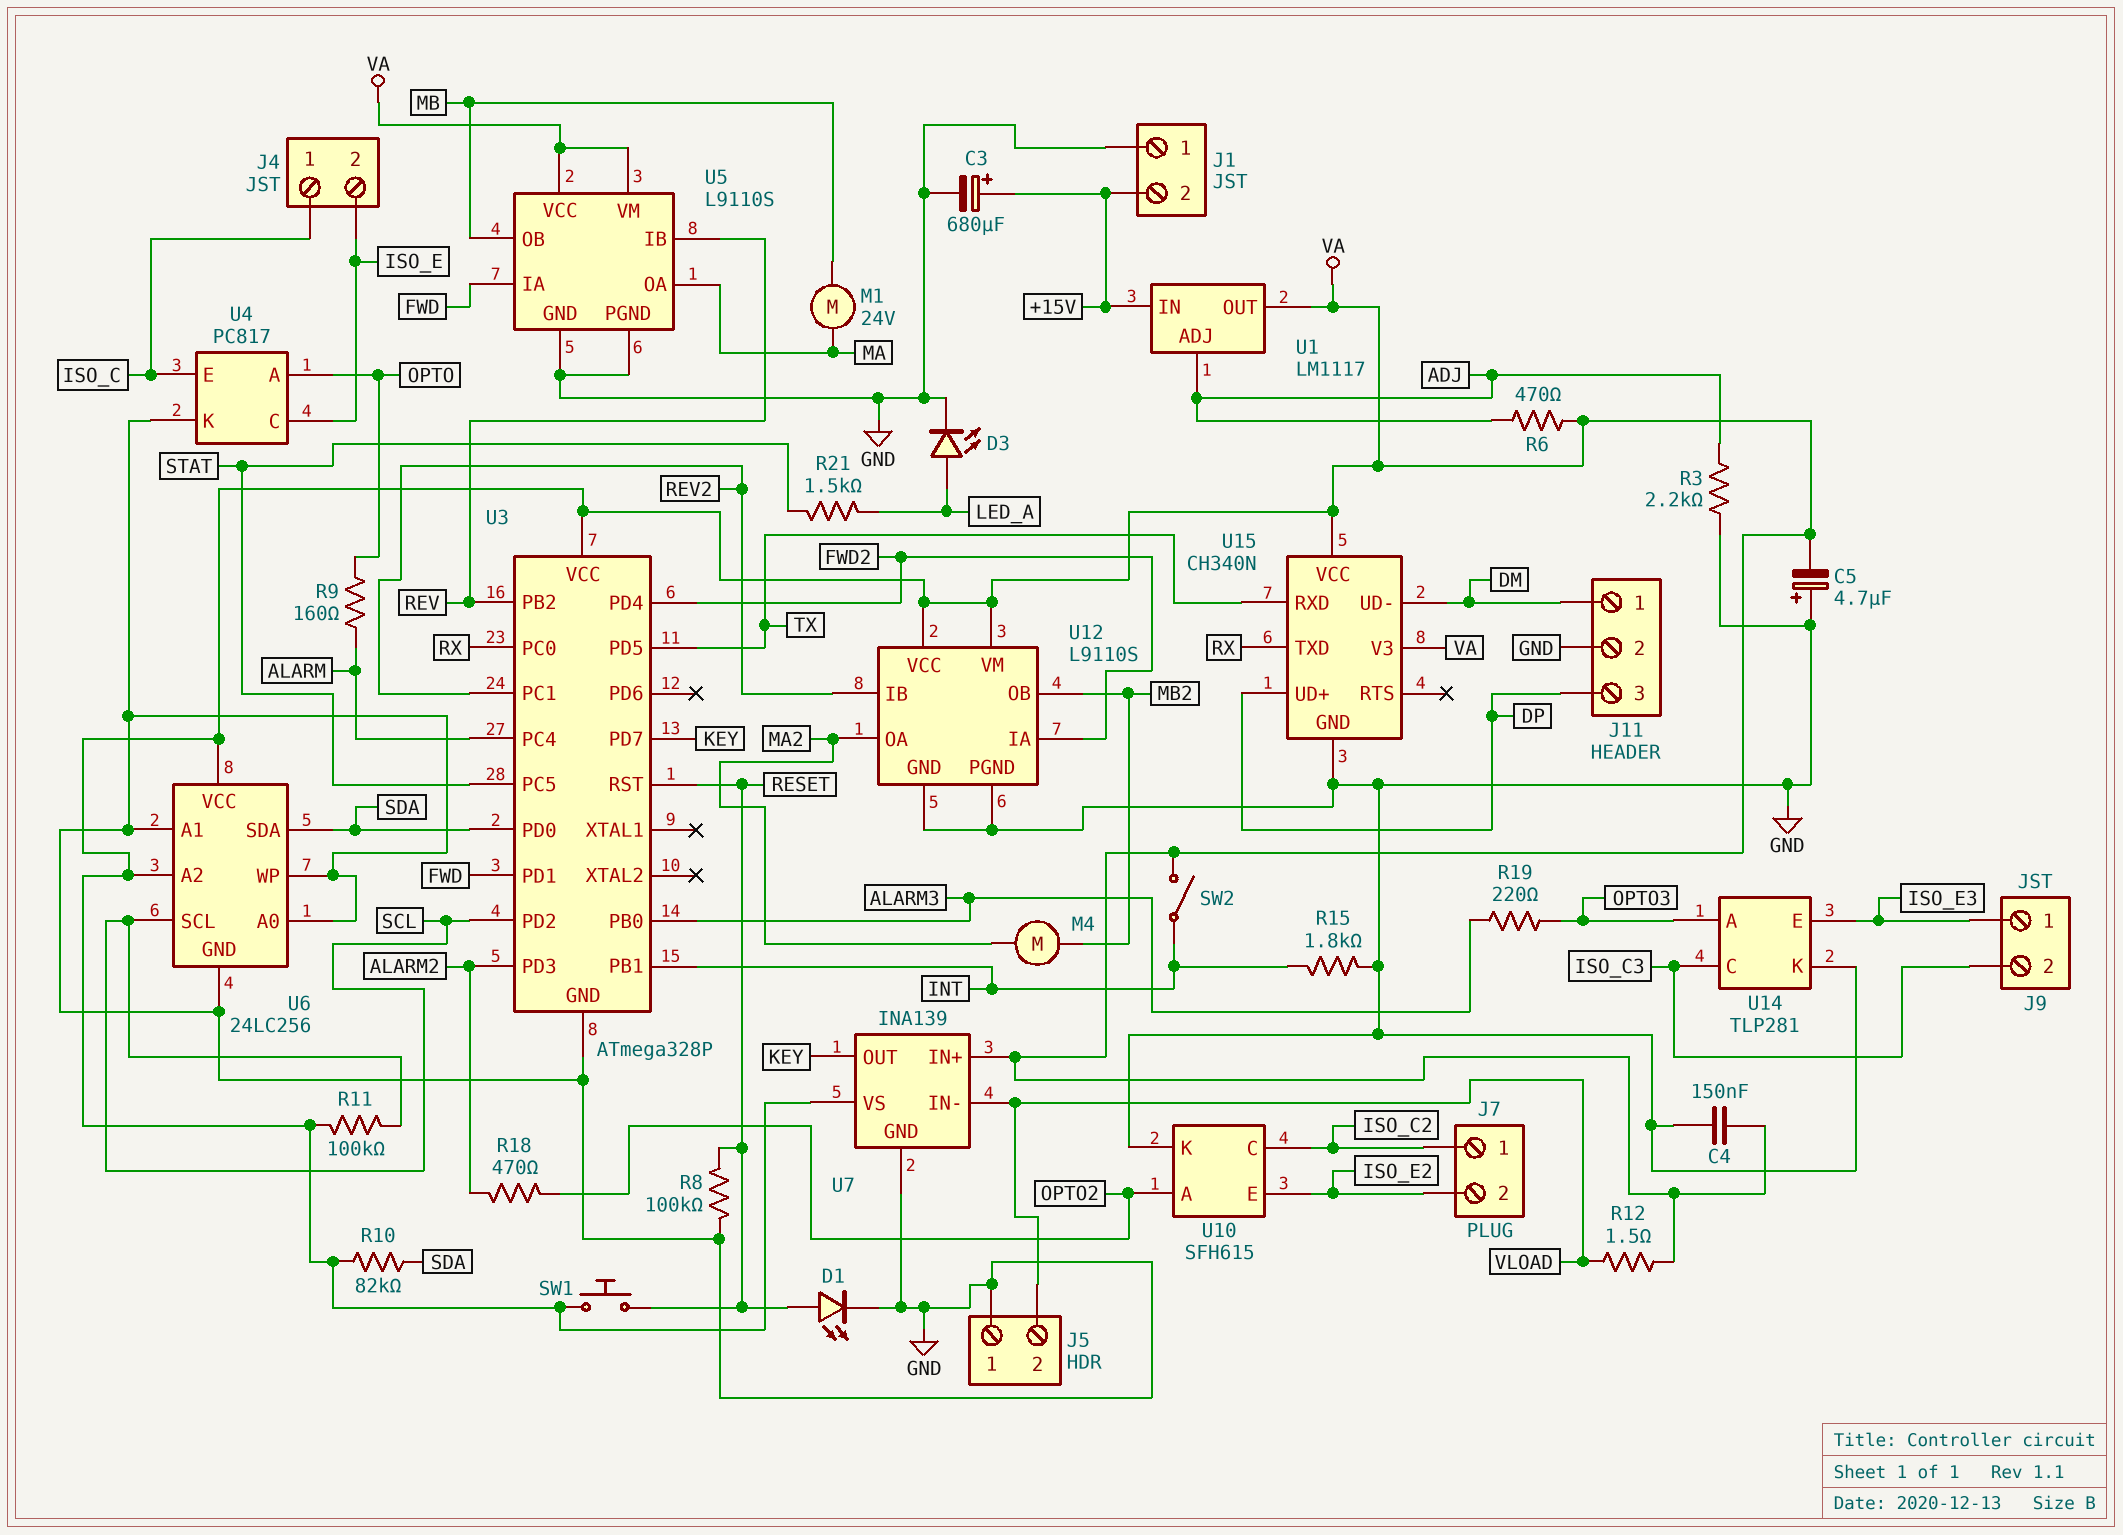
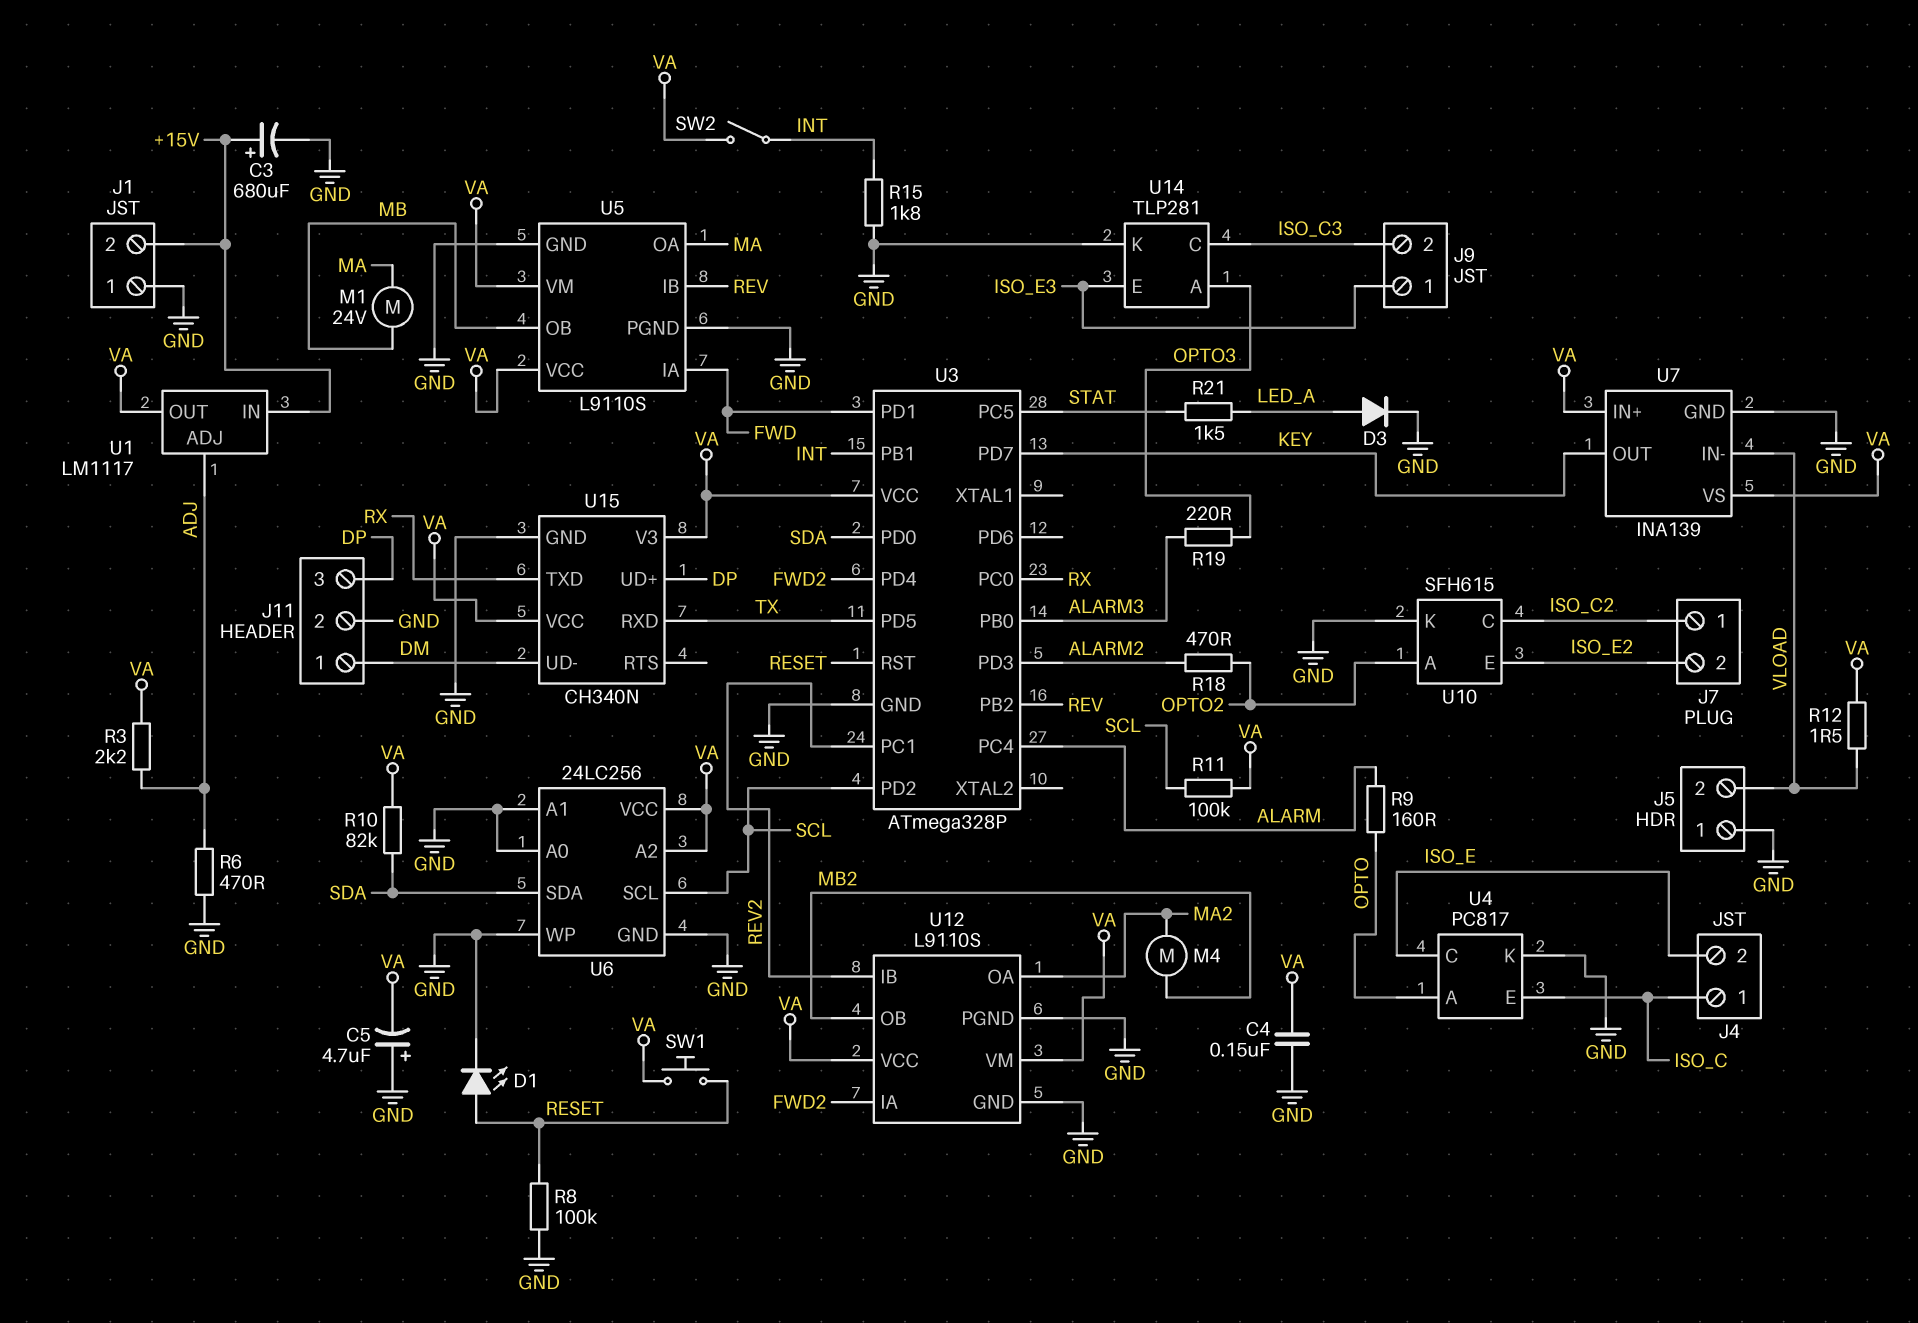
D3: LED (A LED_A, K GND) -> diode (A LED_A, K GND)
R3: 2.2k (ADJ, GND) -> 2.2k (ADJ, VA)
R6: 470 (ADJ, VA) -> 470 (ADJ, GND)

